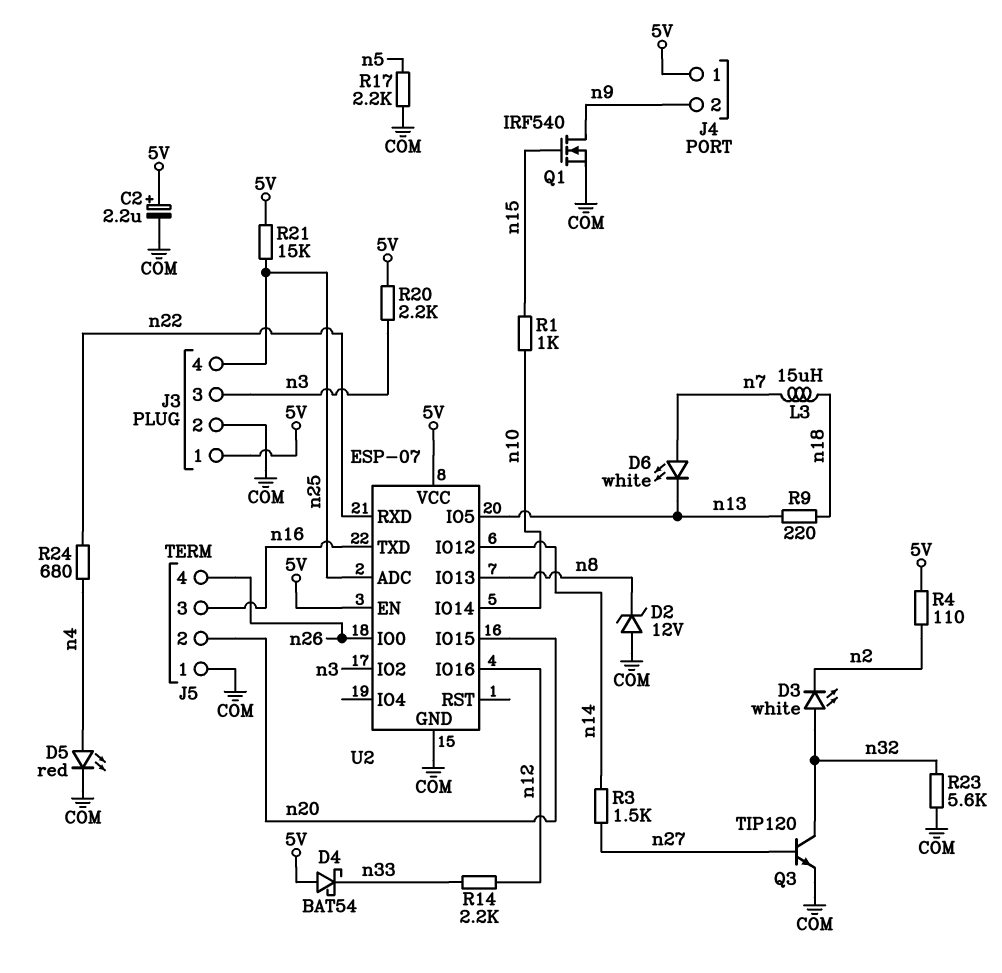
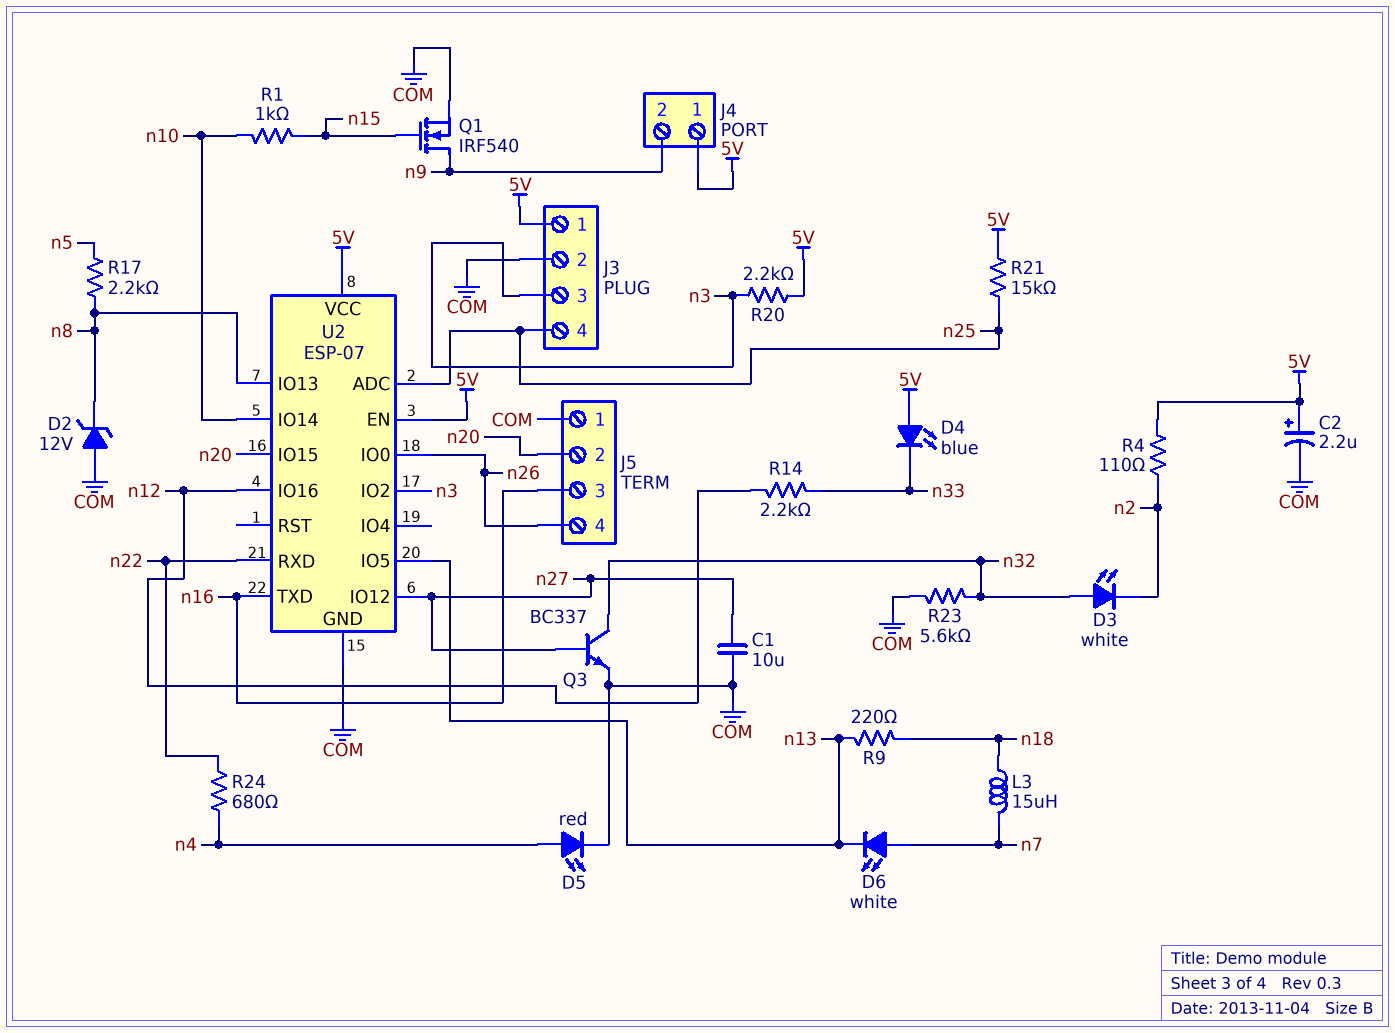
C1: none -> 10uF (COM, n27)
D4: schottky BAT54 (A 5V, K n33) -> LED blue (A 5V, K n33)
Q3: NPN TIP120 (B n27, C n32, E COM) -> NPN BC337 (B n27, C n32, E COM)
R3: 1.5k (n14, n27) -> none
R17: 2.2k (COM, n5) -> 2.2k (n5, n8)
U2 pin IO12: n14 -> n27

